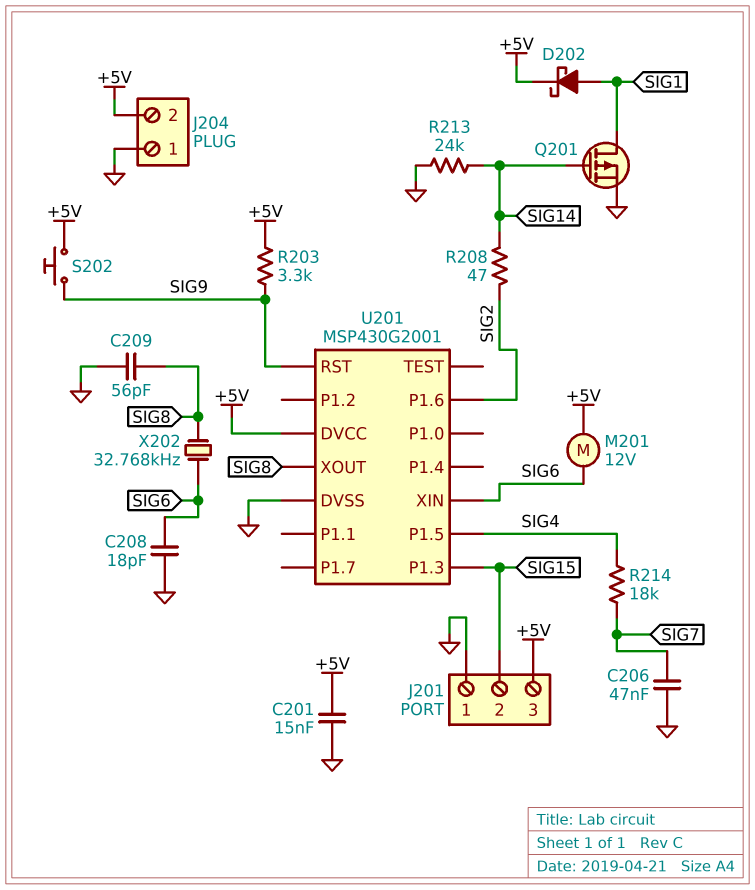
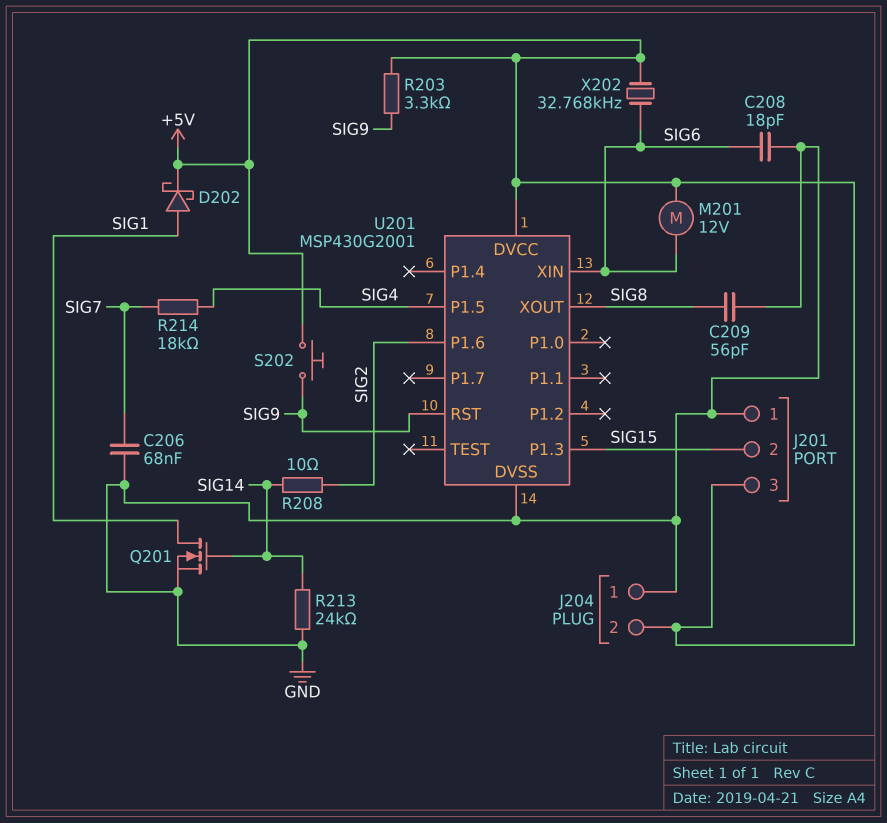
C201: 15nF (+5V, GND) -> none
C206: 47nF (GND, SIG7) -> 68nF (GND, SIG7)
Q201: PMOS (G SIG14, D SIG1, S GND) -> NMOS (G SIG14, D SIG1, S GND)
R208: 47 (SIG2, SIG14) -> 10 (SIG2, SIG14)
X202: 32.768kHz (SIG6, SIG8) -> 32.768kHz (+5V, SIG6)

